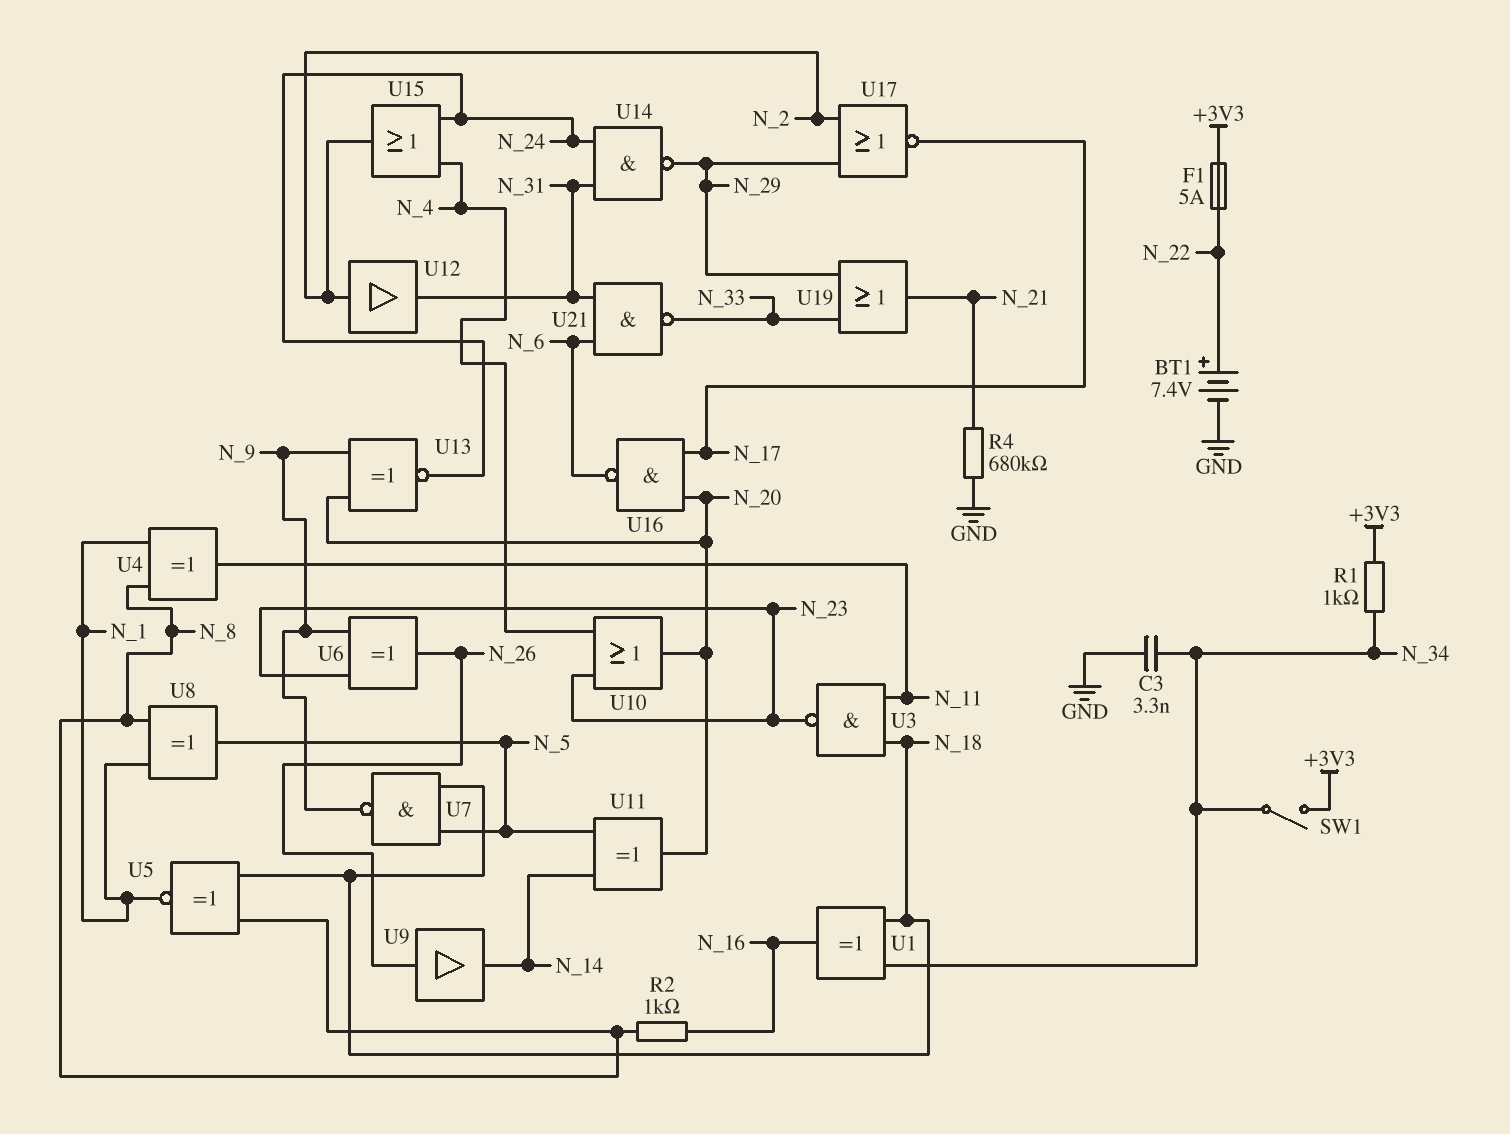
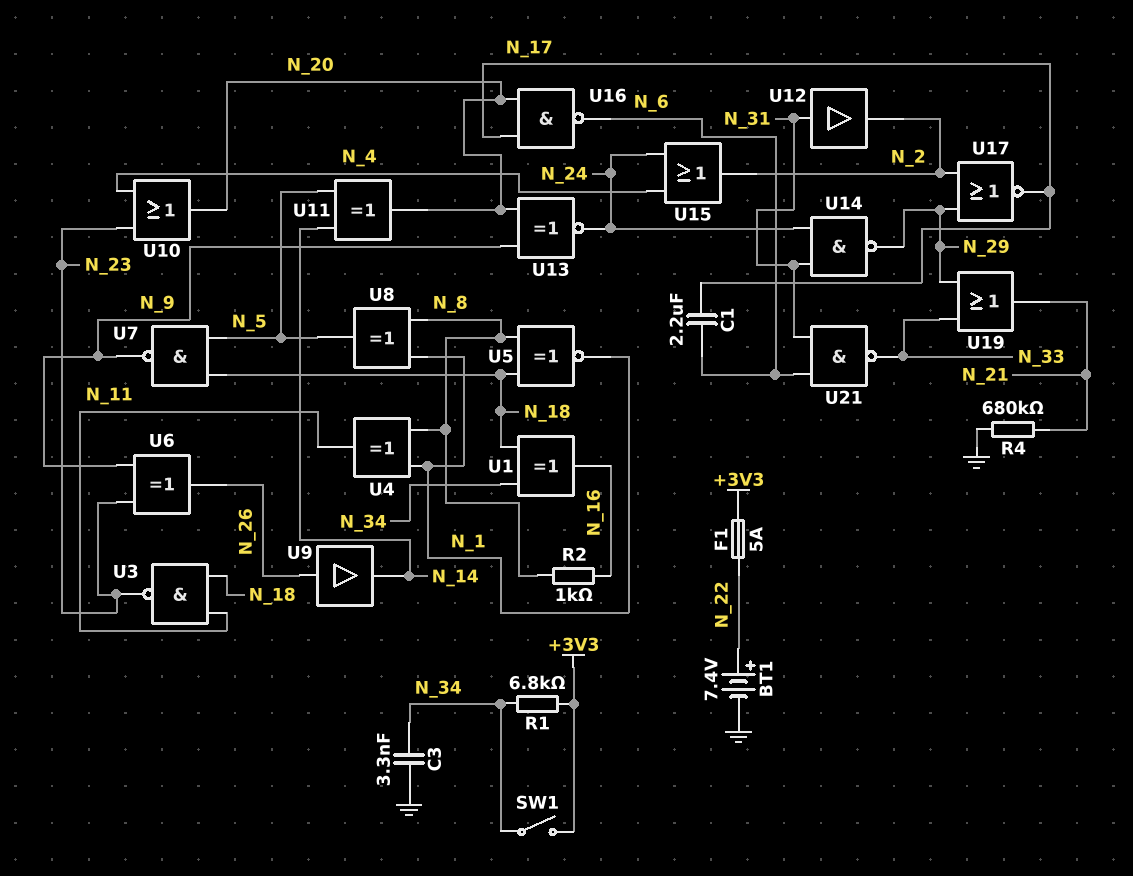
C1: none -> 2.2uF (N_6, N_17)
R1: 1k (+3V3, N_34) -> 6.8k (+3V3, N_34)
U12: buffer (in N_2, out N_31) -> buffer (in N_31, out N_2)

